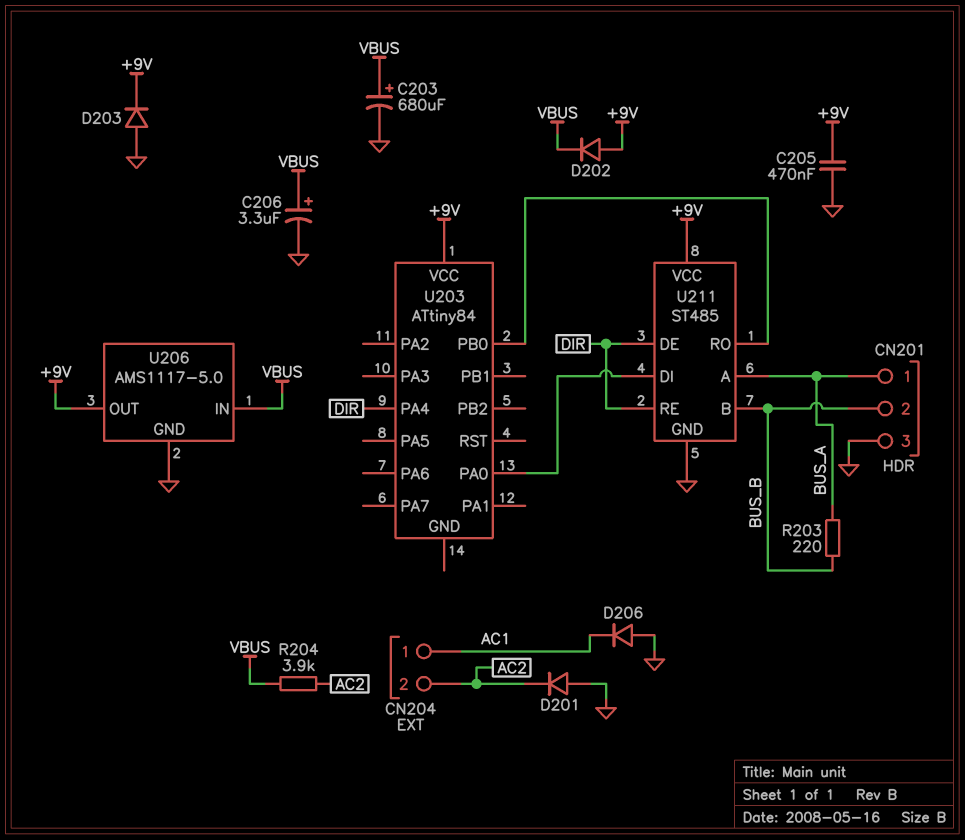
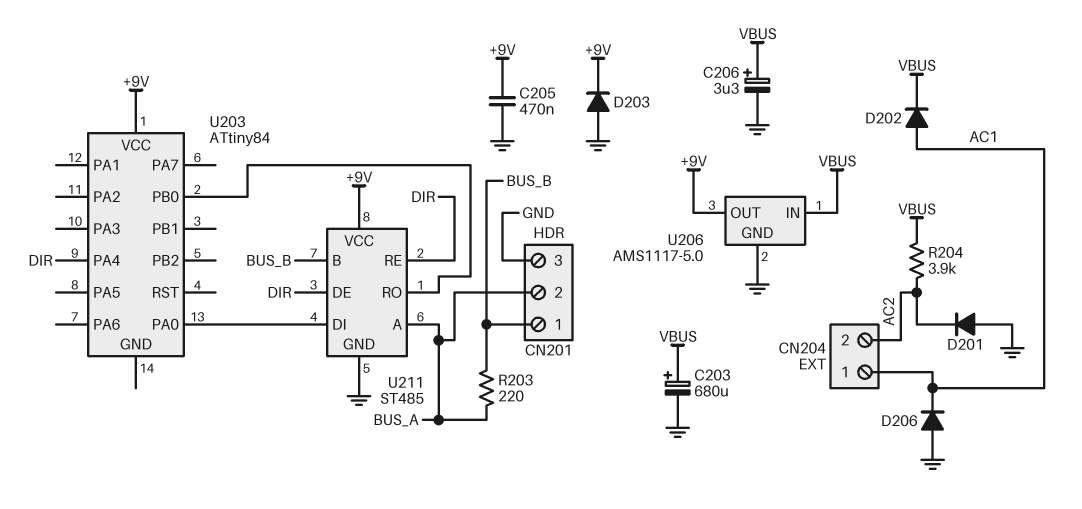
CN201 pin 1: BUS_A -> BUS_B
CN201 pin 2: BUS_B -> BUS_A
D202: diode (A +9V, K VBUS) -> diode (A AC1, K VBUS)

